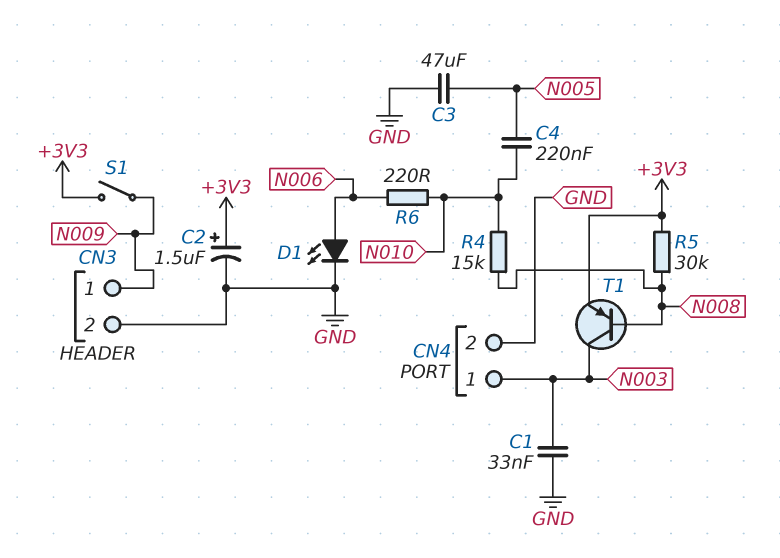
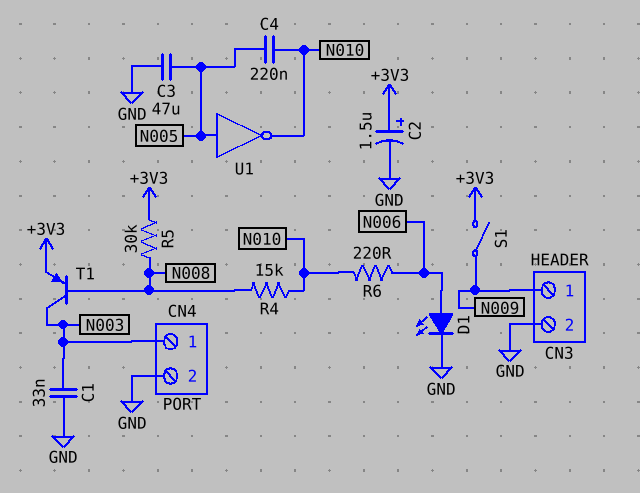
U1: none -> NOT (in N005, out N010)

